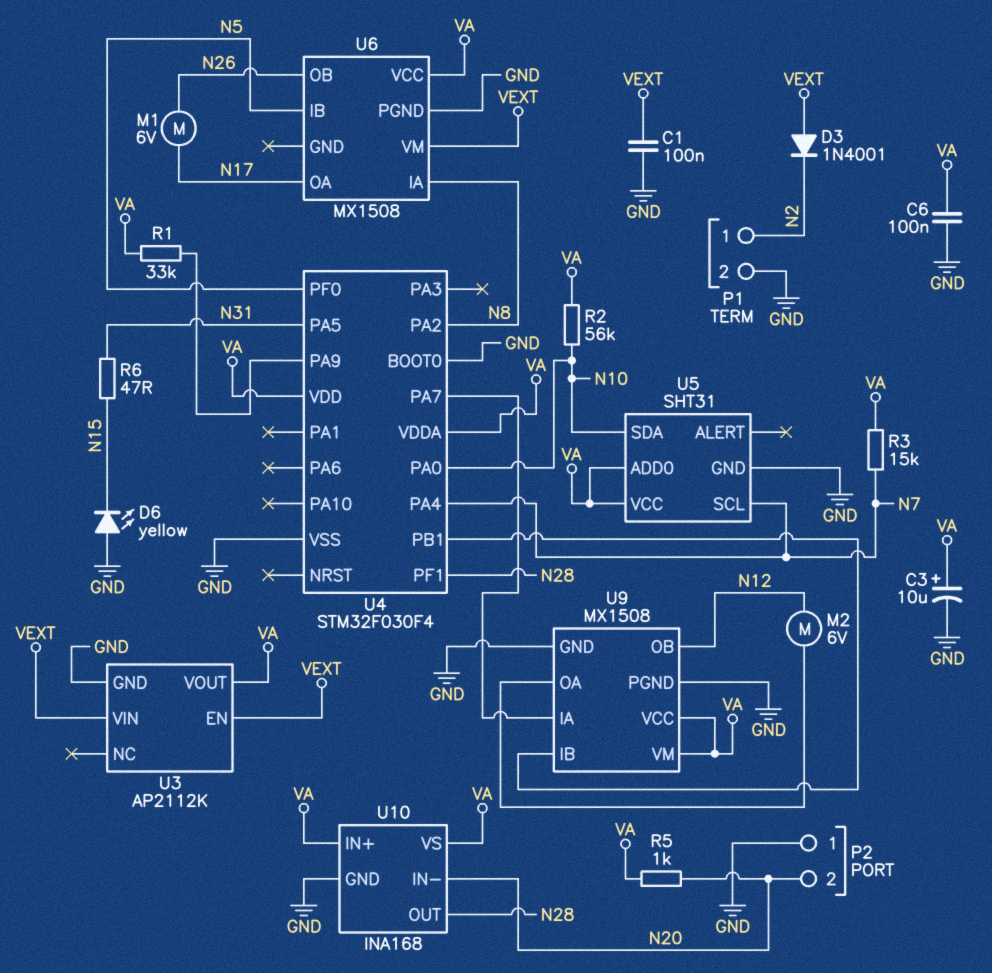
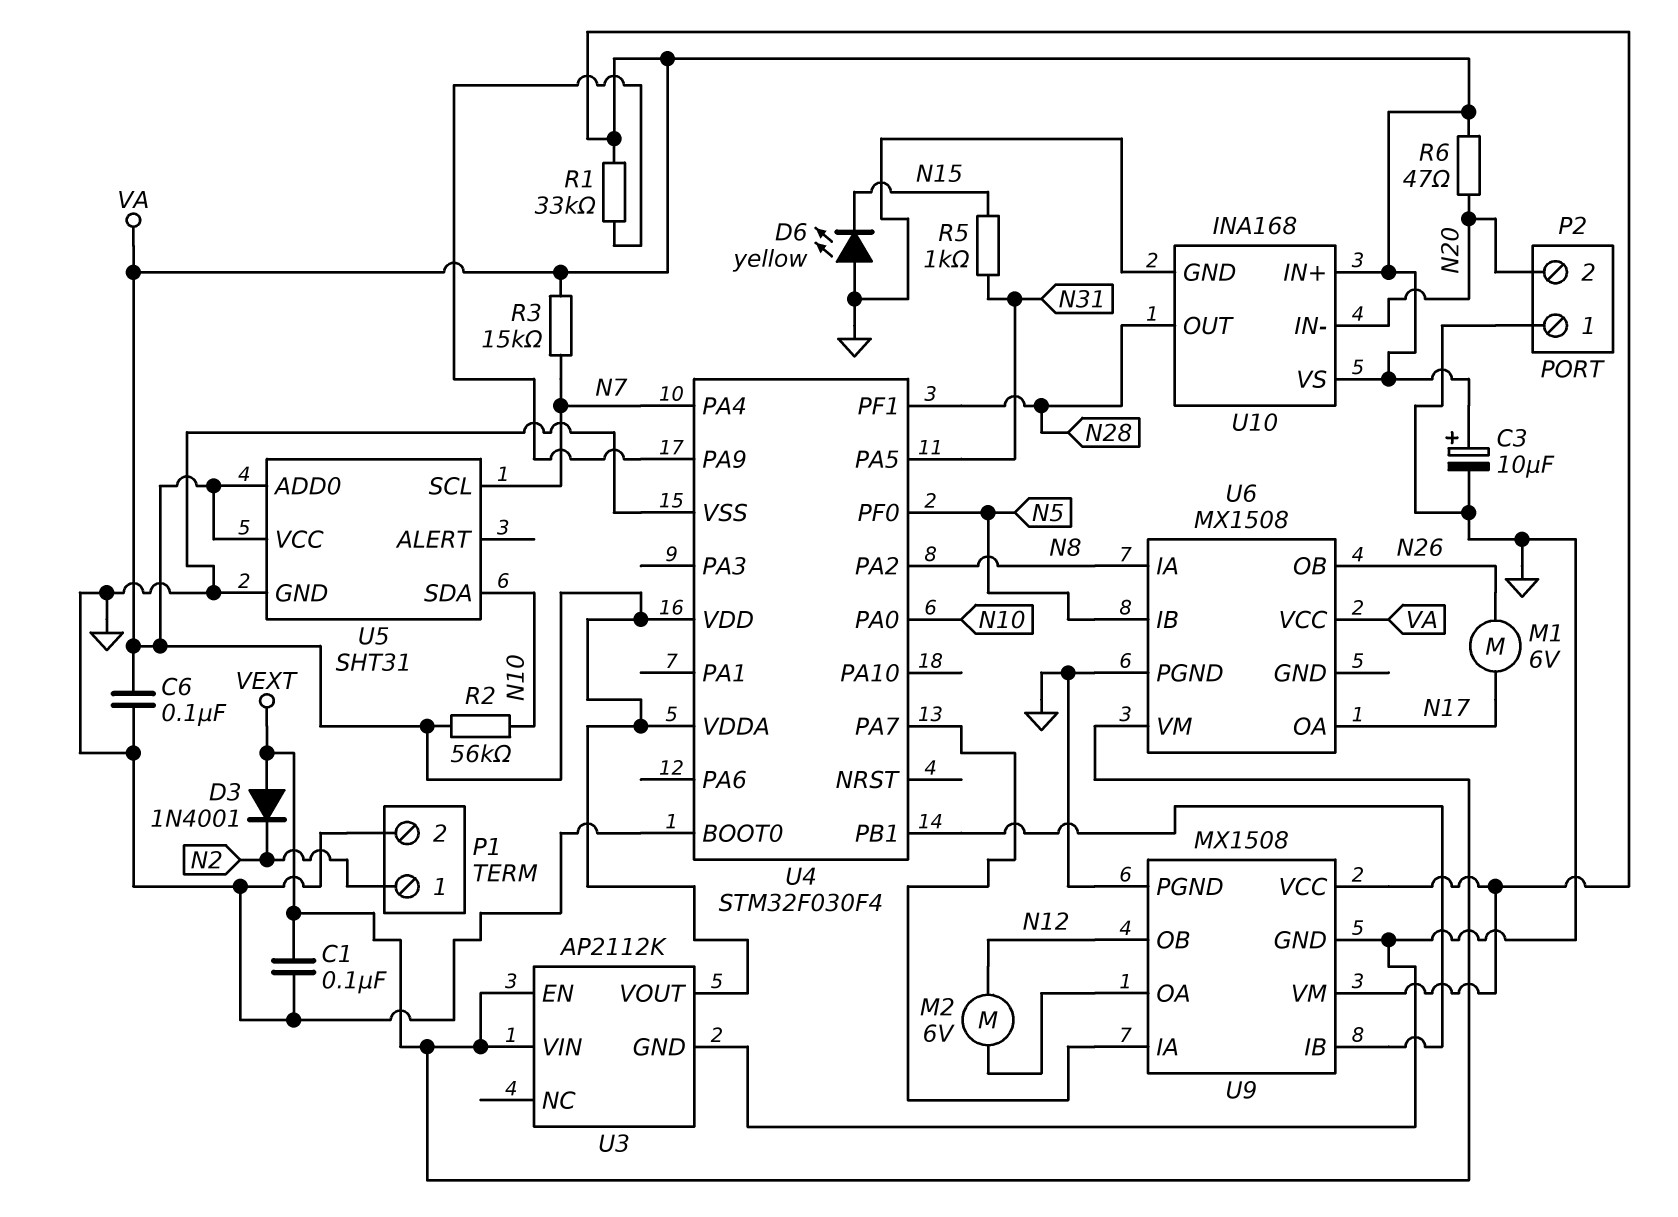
R5: 1k (N20, VA) -> 1k (N15, N31)
R6: 47 (N15, N31) -> 47 (N20, VA)

